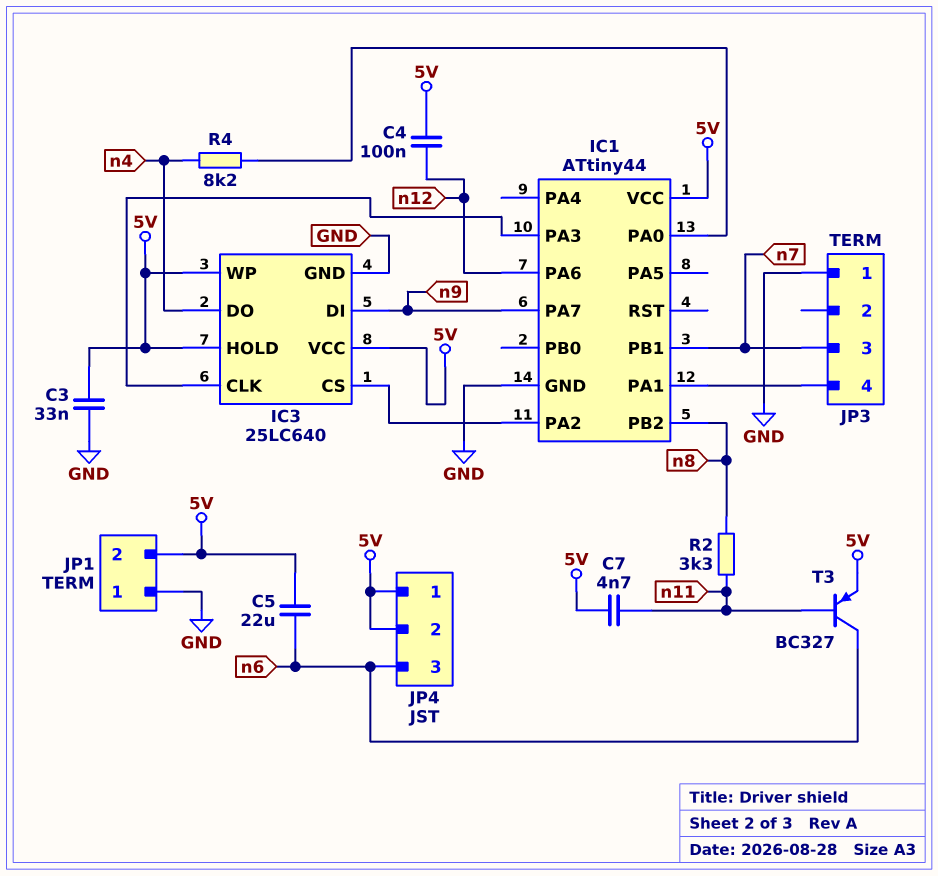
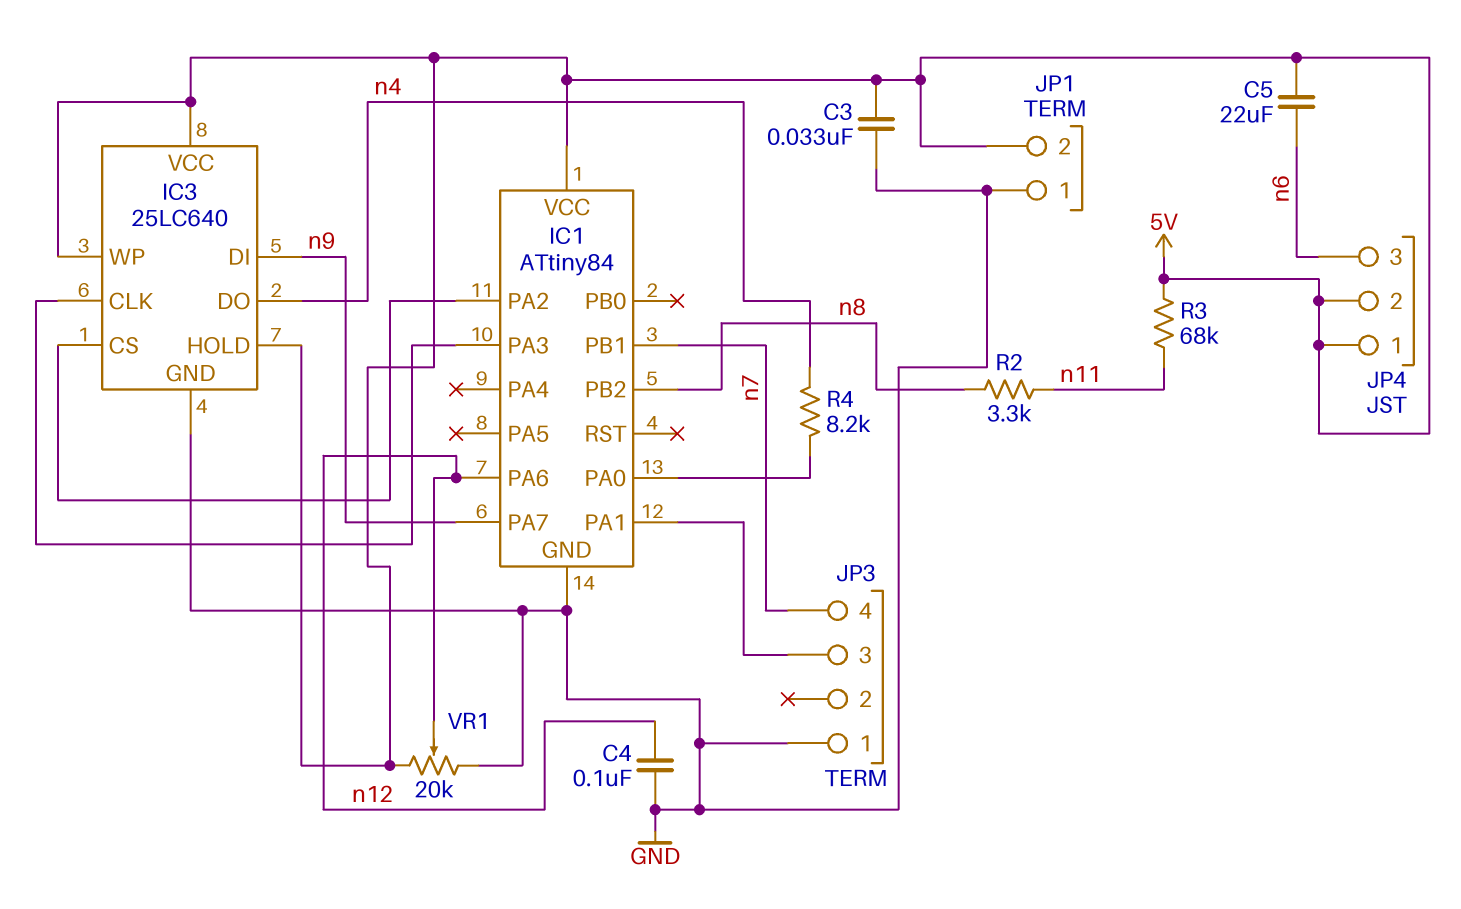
C4: 100nF (5V, n12) -> 100nF (GND, n12)
C7: 4.7nF (5V, n11) -> none
IC1: ATtiny44 -> ATtiny84
JP3 pin 3: n7 -> IC1/PA1
JP3 pin 4: IC1/PA1 -> n7
R3: none -> 68k (5V, n11)
T3: PNP BC327 (B n11, C n6, E 5V) -> none
VR1: none -> 20k (5V, GND, wiper n12)

